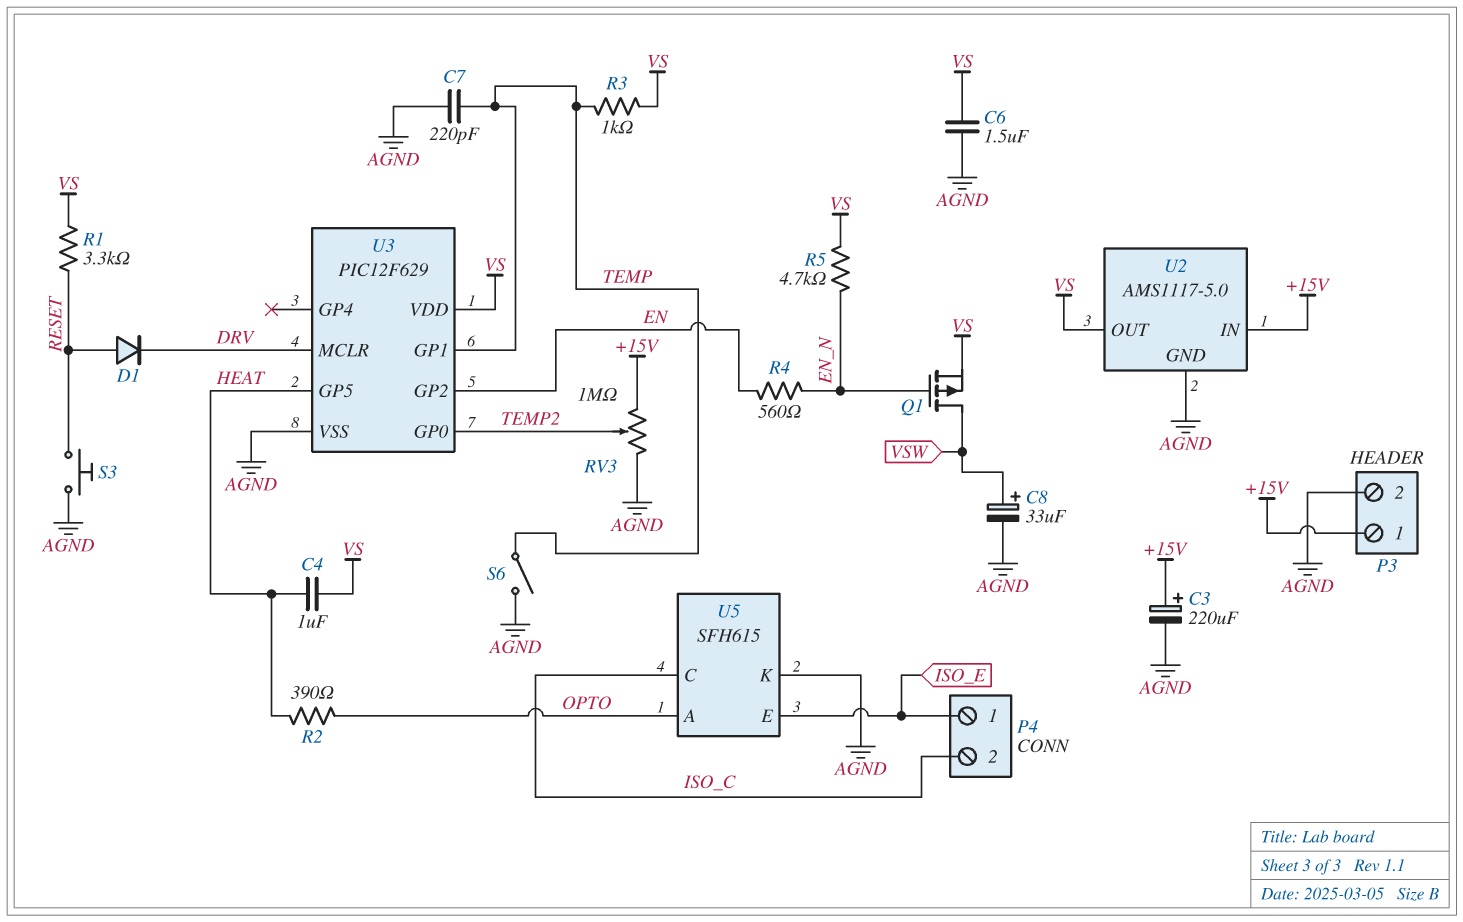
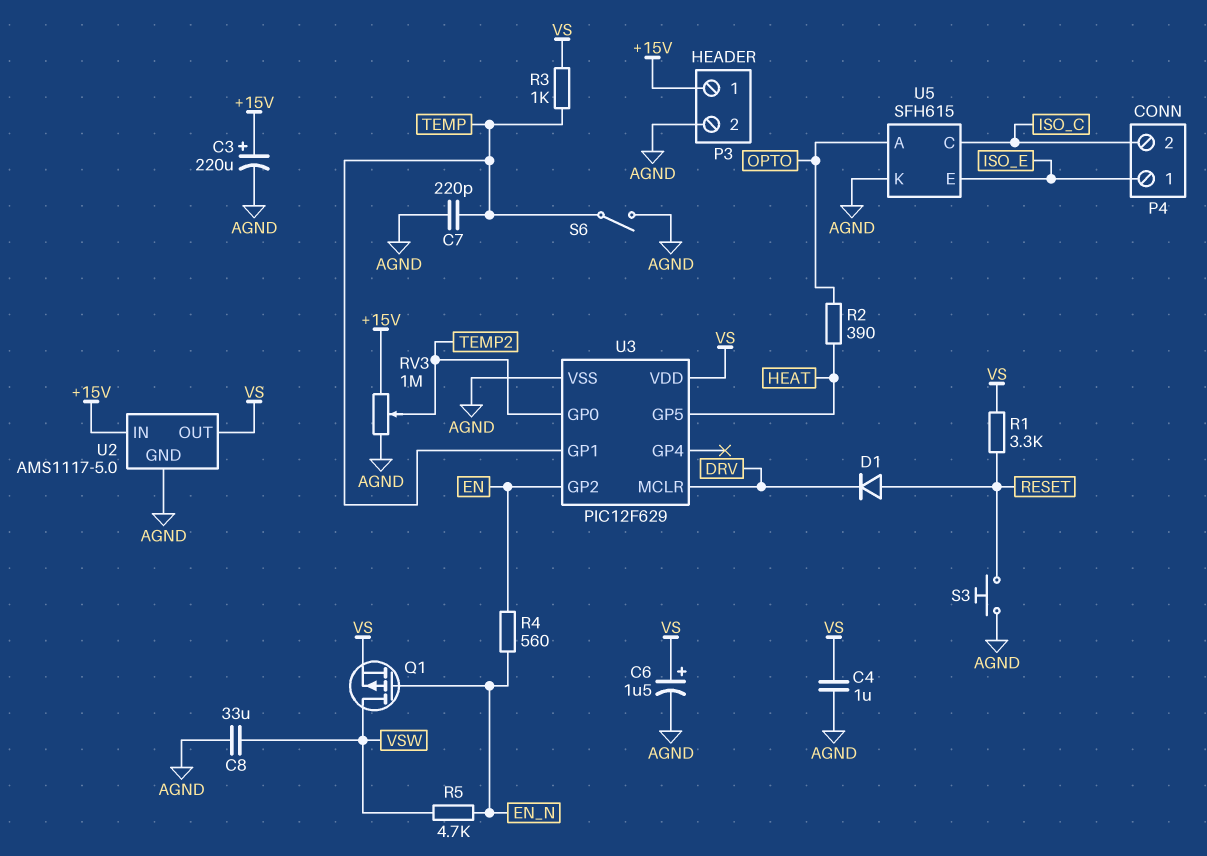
C4: 1uF (HEAT, VS) -> 1uF (AGND, VS)
C6: 1.5uF (AGND, VS) -> 1.5uF (plus VS, minus AGND)
C8: 33uF (plus VSW, minus AGND) -> 33uF (AGND, VSW)
R5: 4.7k (EN_N, VS) -> 4.7k (EN_N, VSW)

